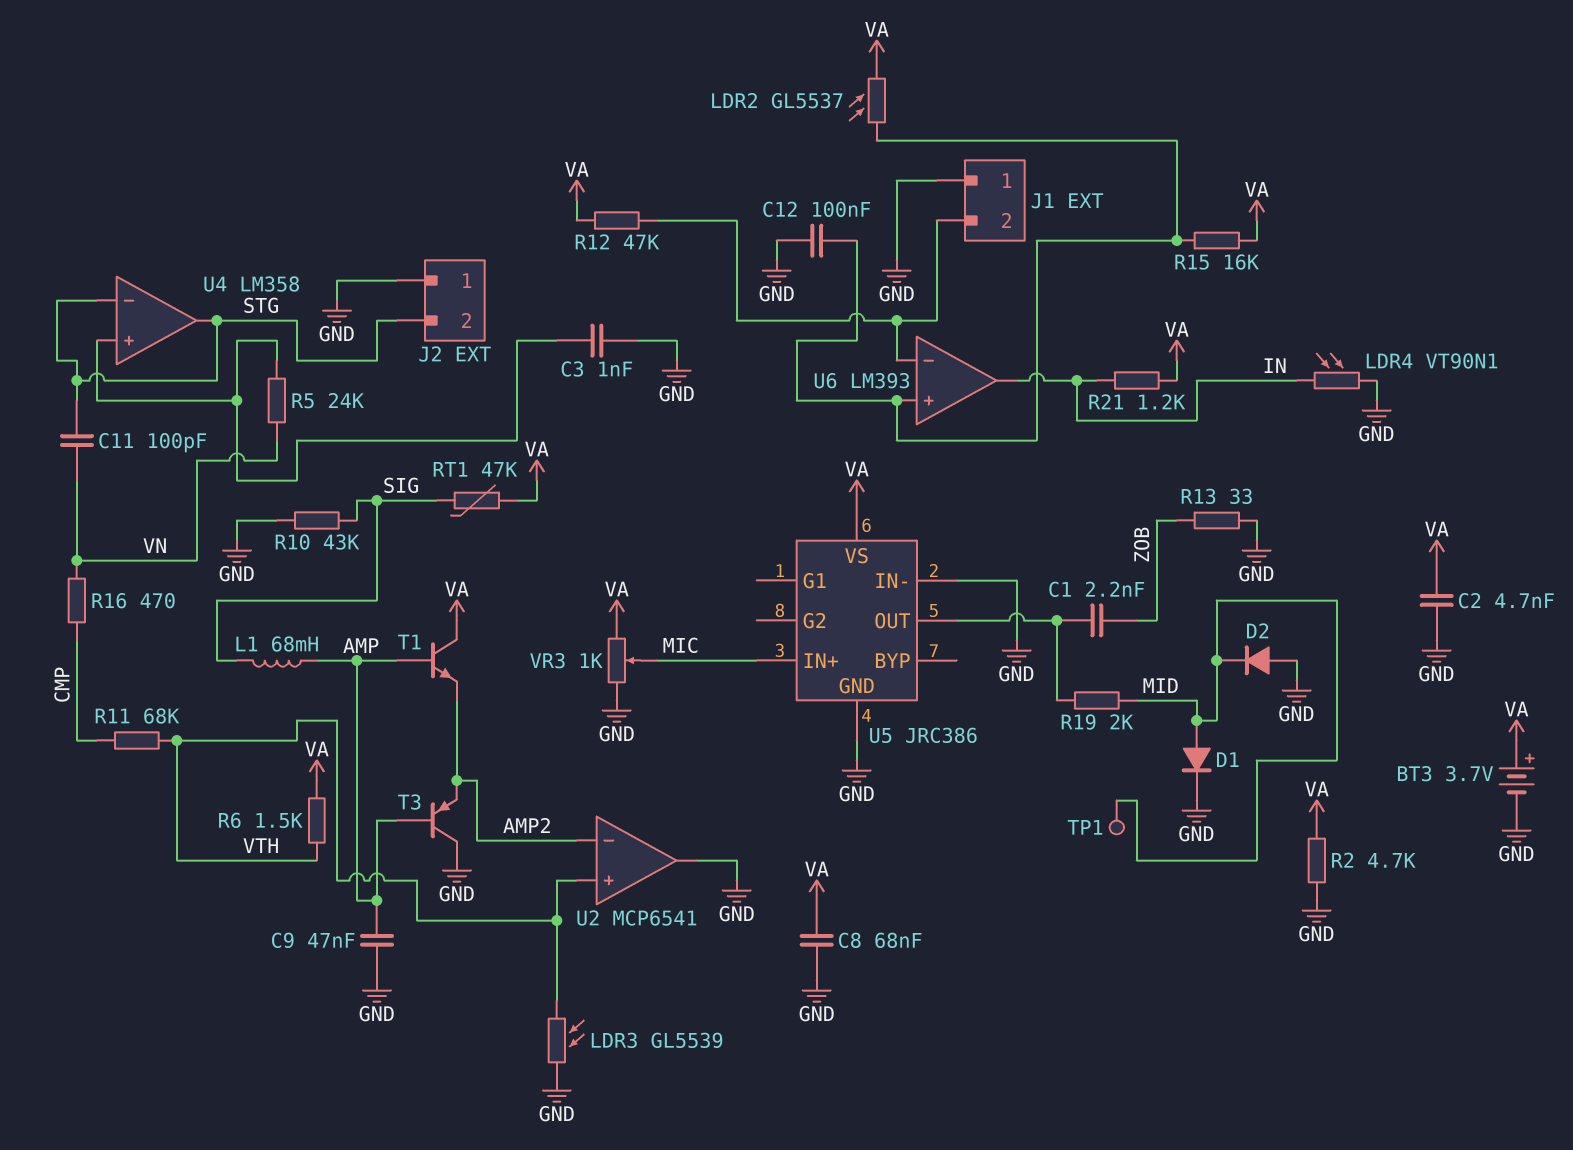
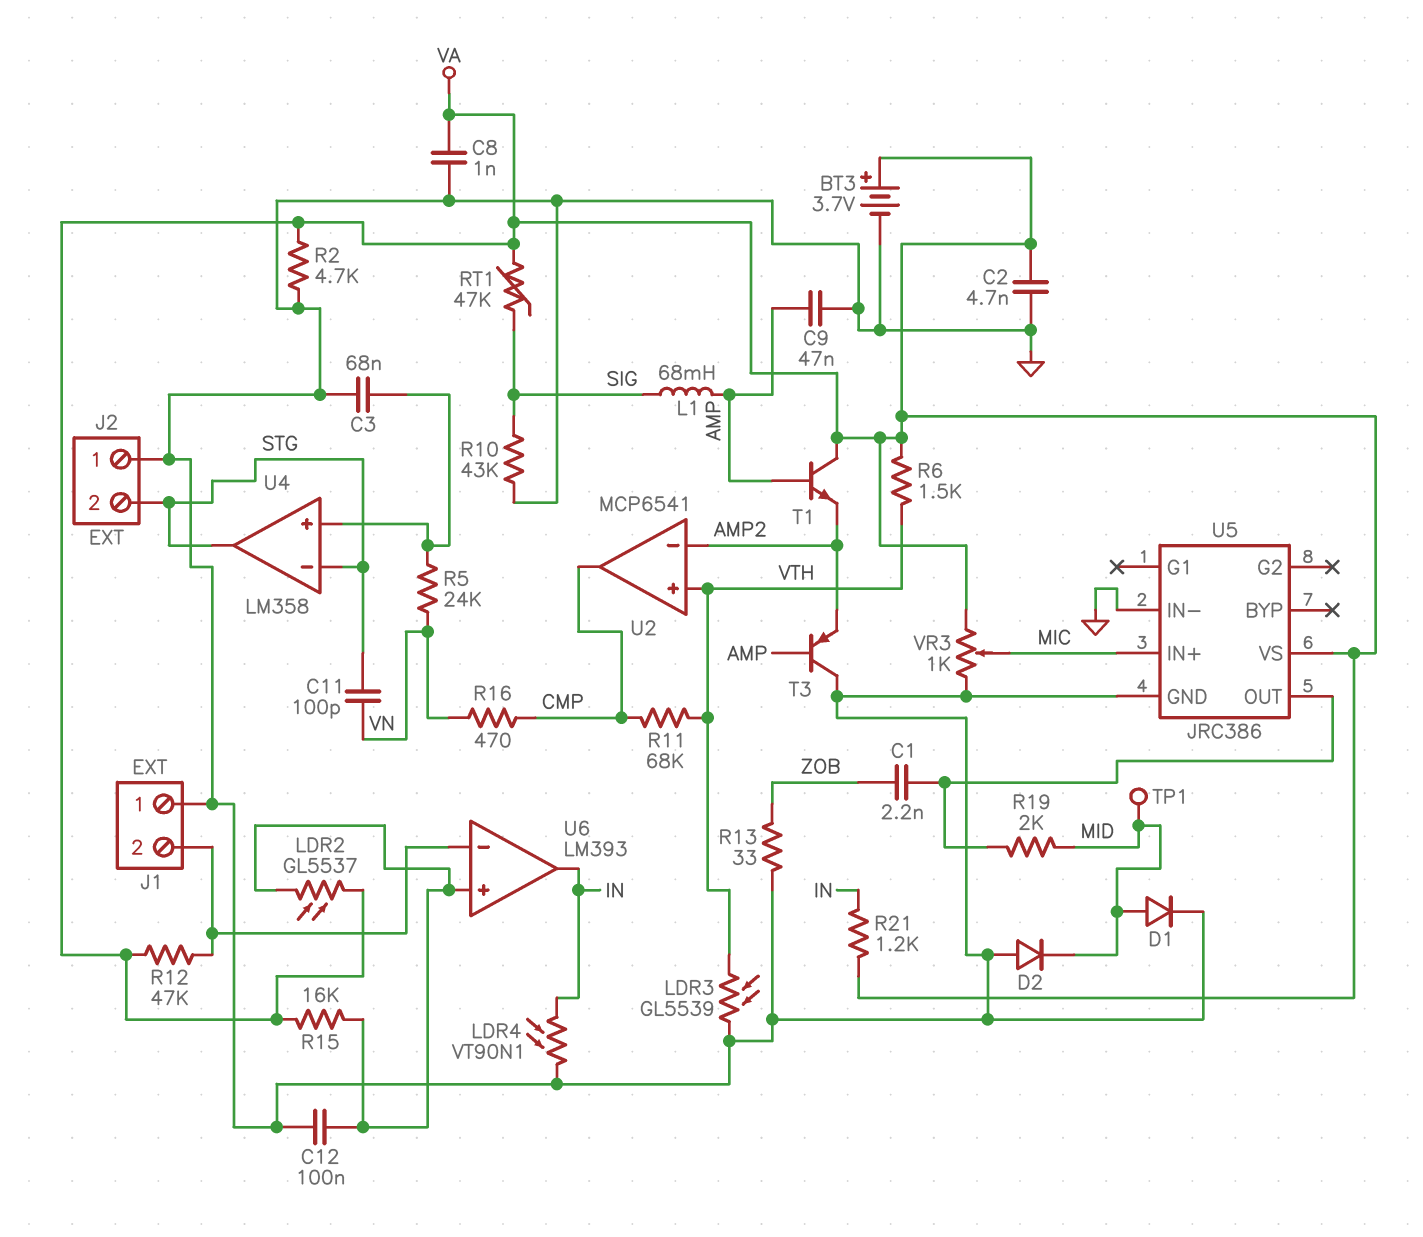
C3: 1nF (GND, U4/in+) -> 68nF (GND, U4/in+)
C8: 68nF (GND, VA) -> 1nF (GND, VA)
U2 pin out: GND -> CMP

